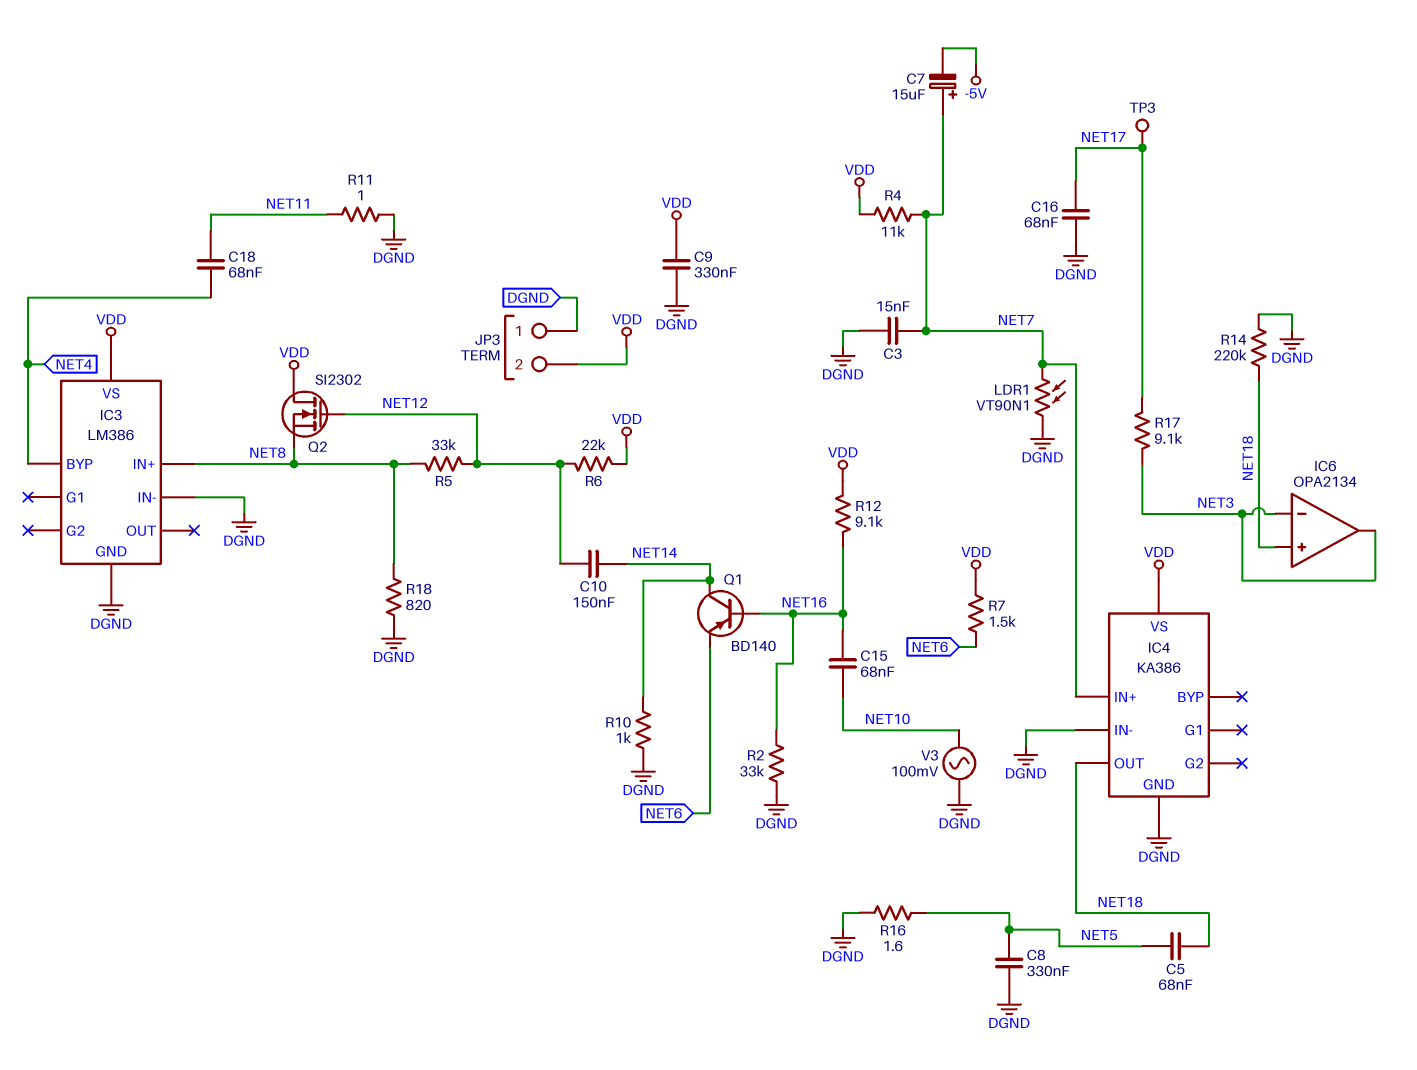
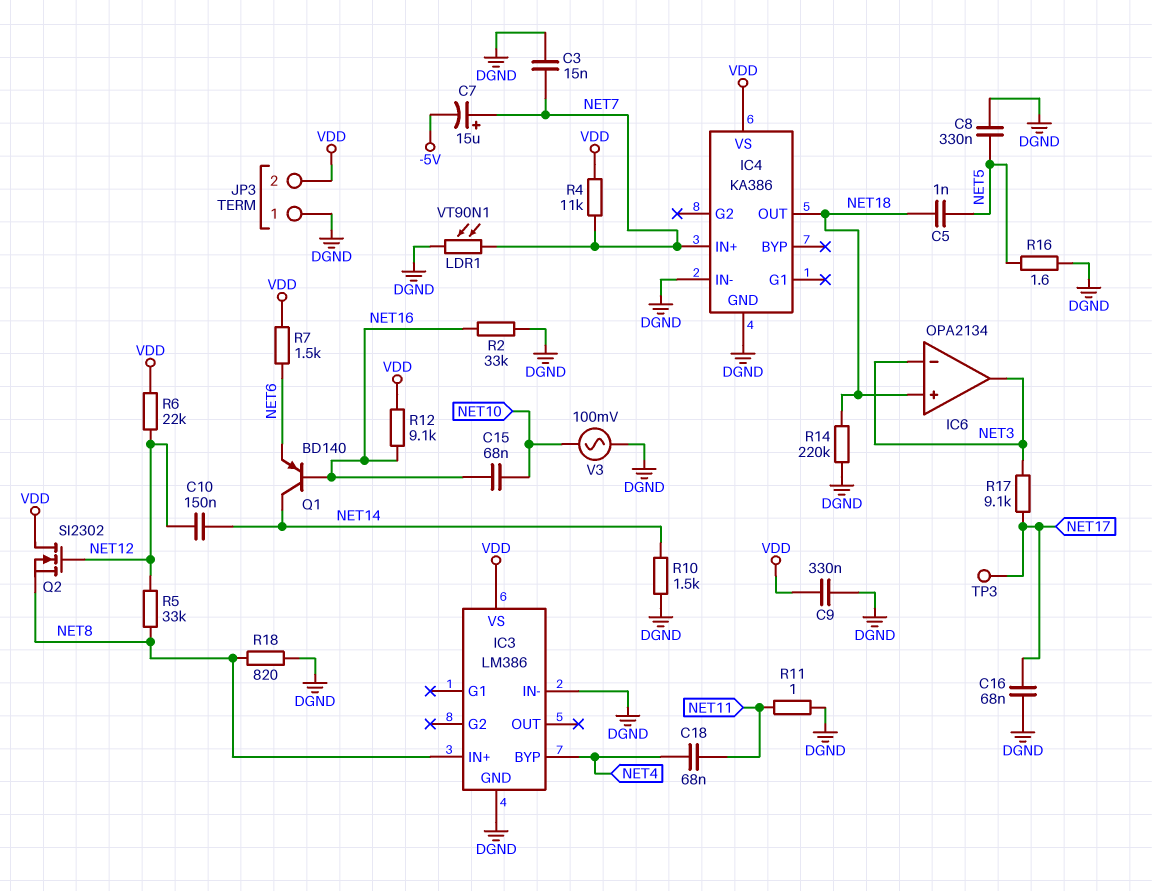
C5: 68nF (NET5, NET18) -> 1nF (NET5, NET18)
R10: 1k (DGND, NET14) -> 1.5k (DGND, NET14)

